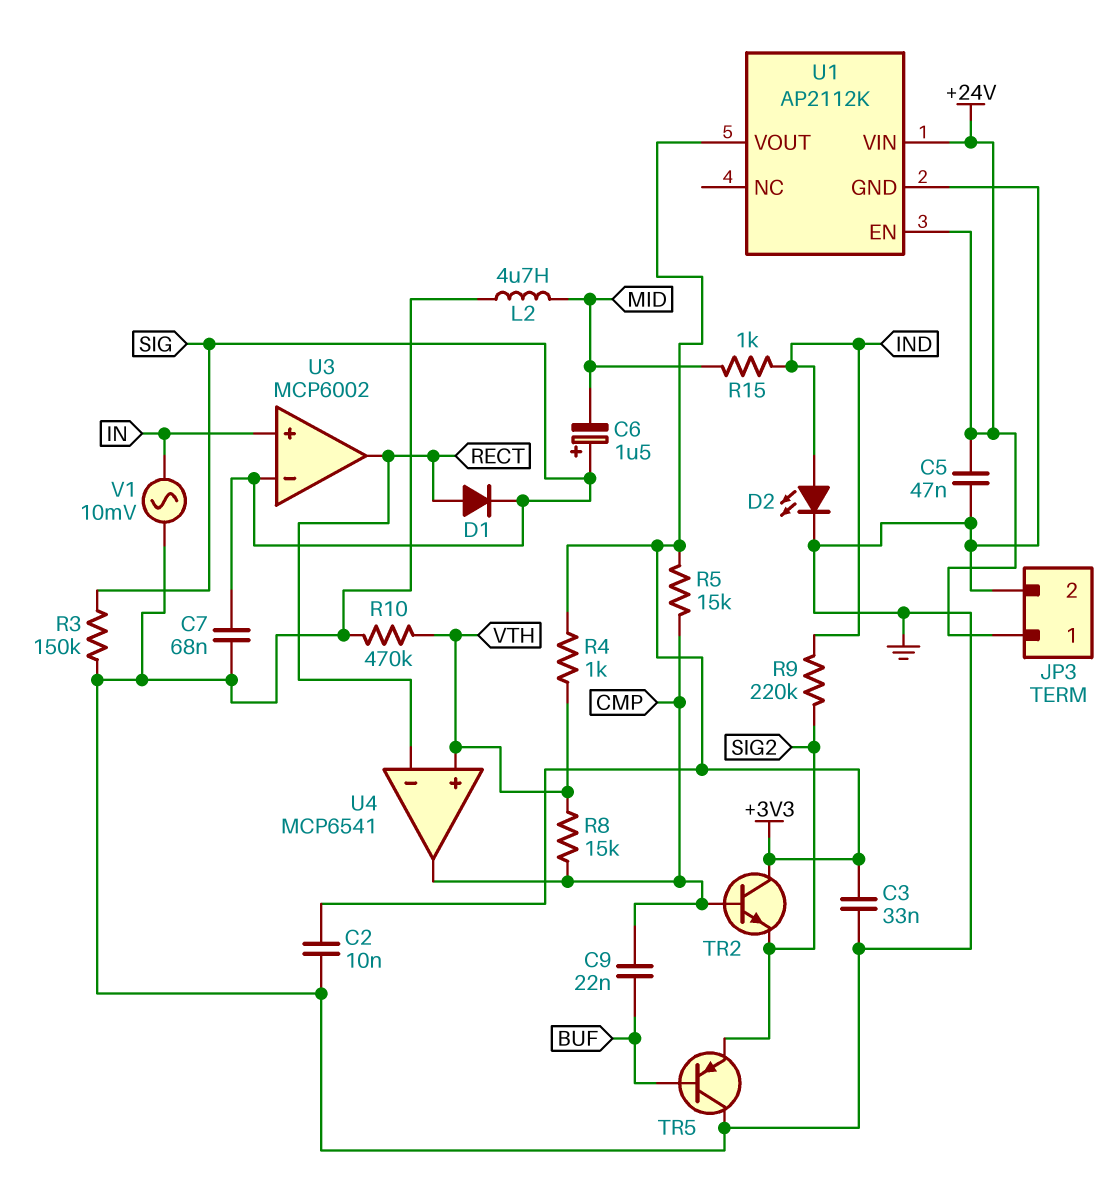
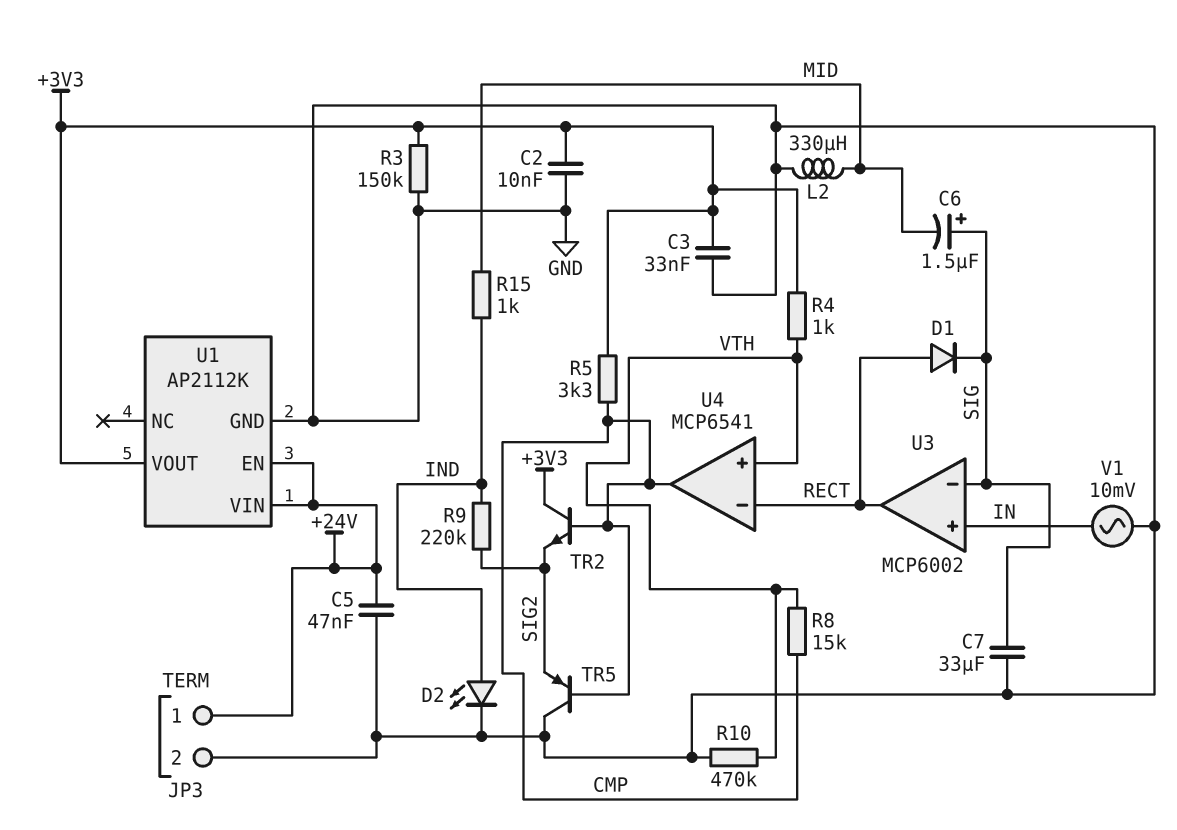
C7: 68nF (GND, SIG) -> 33uF (GND, SIG)
C9: 22nF (BUF, CMP) -> none
L2: 4.7uH (GND, MID) -> 330uH (GND, MID)
R3: 150k (GND, SIG) -> 150k (+3V3, GND)
R5: 15k (+3V3, CMP) -> 3.3k (+3V3, CMP)
TR5: PNP (B BUF, C GND, E SIG2) -> PNP (B CMP, C GND, E SIG2)

